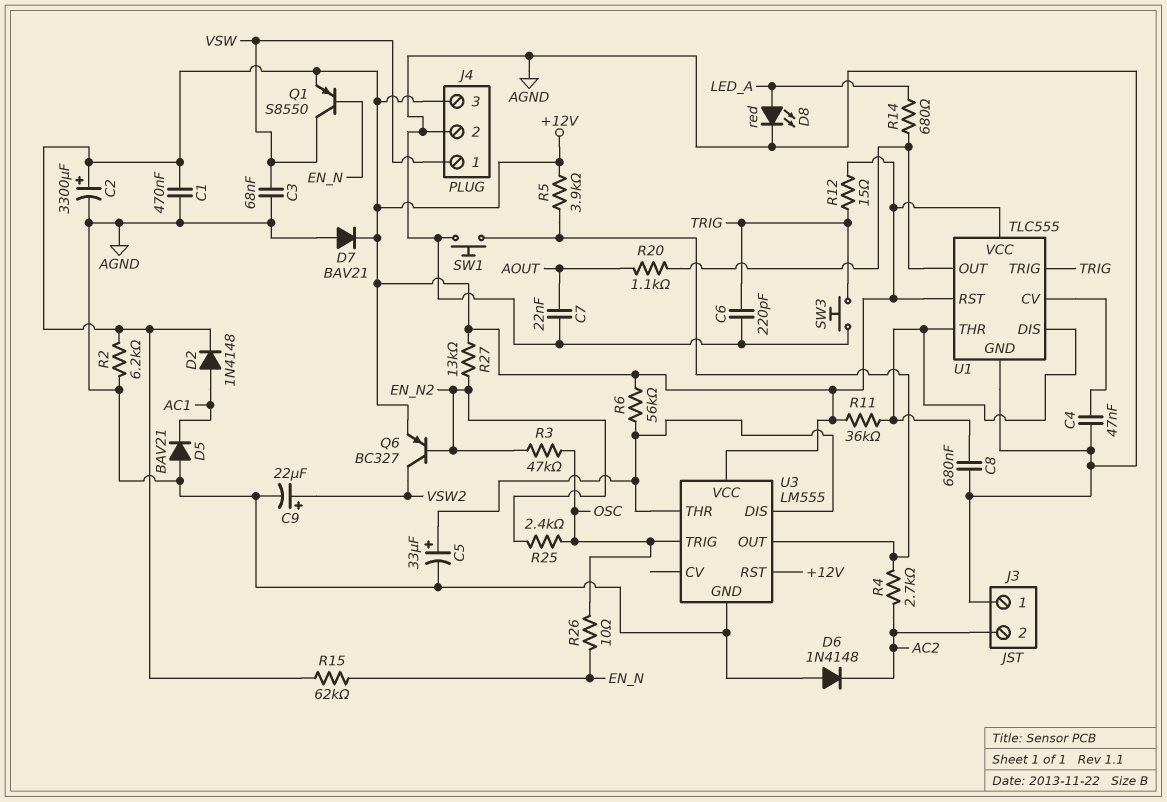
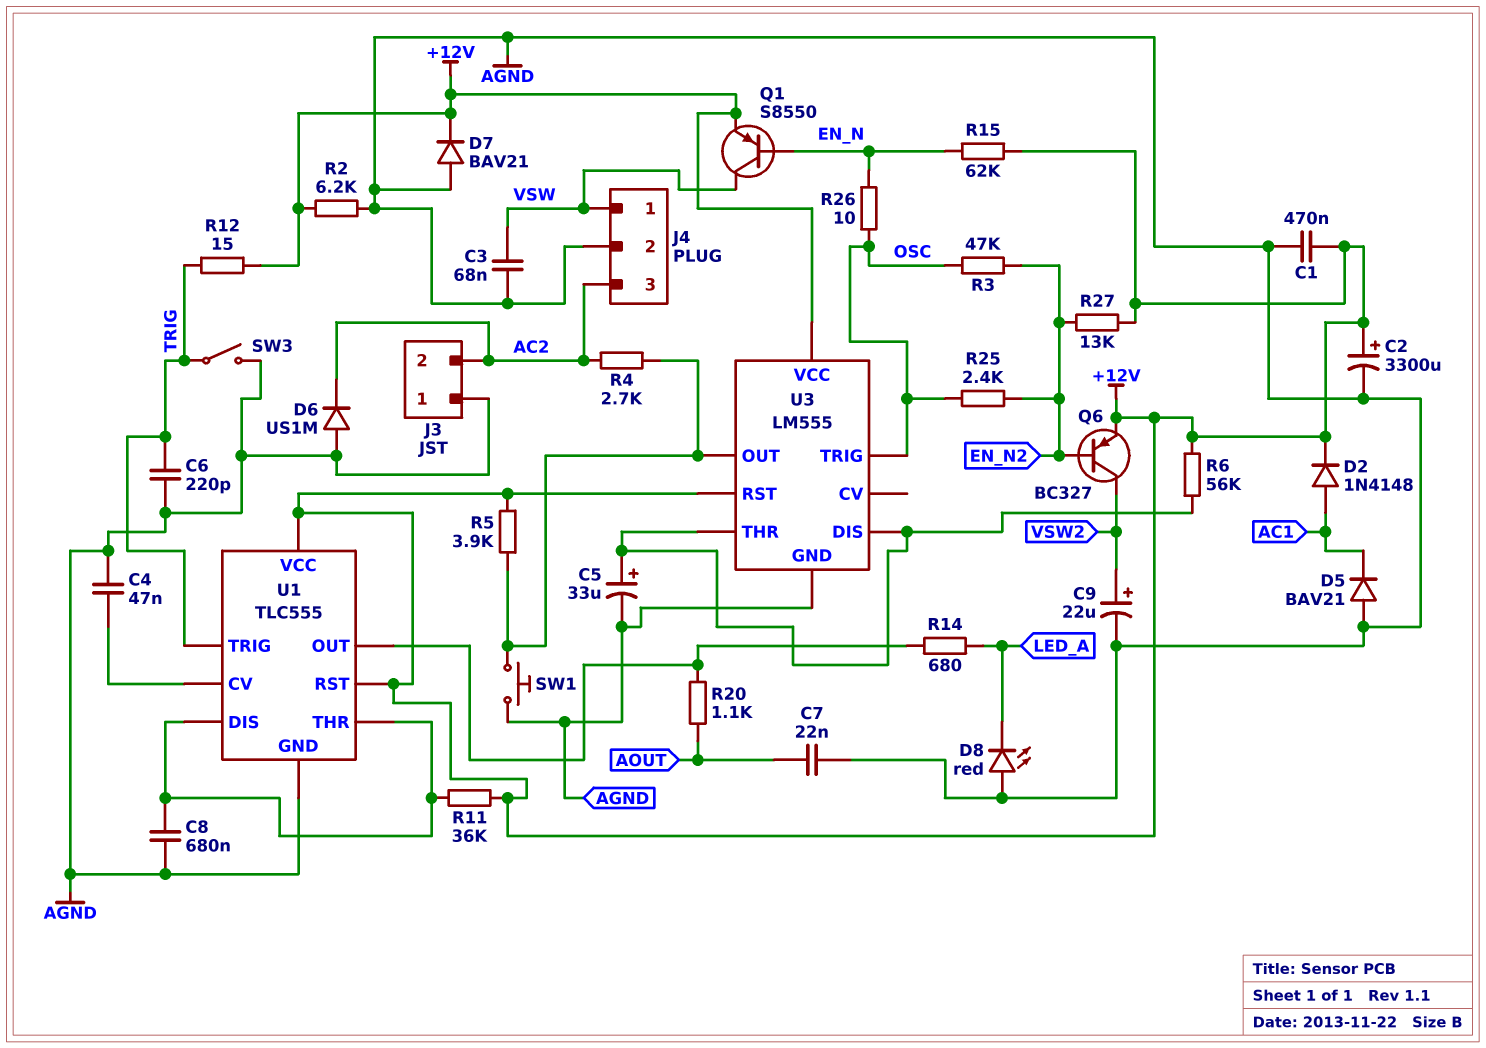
D6: diode 1N4148 (A AGND, K AC2) -> diode US1M (A AGND, K AC2)
D8: LED red (A LED_A, K AGND) -> LED red (A AGND, K LED_A)
J4 pin 3: +12V -> AC2
SW3: button (AGND, TRIG) -> switch (AGND, TRIG)

